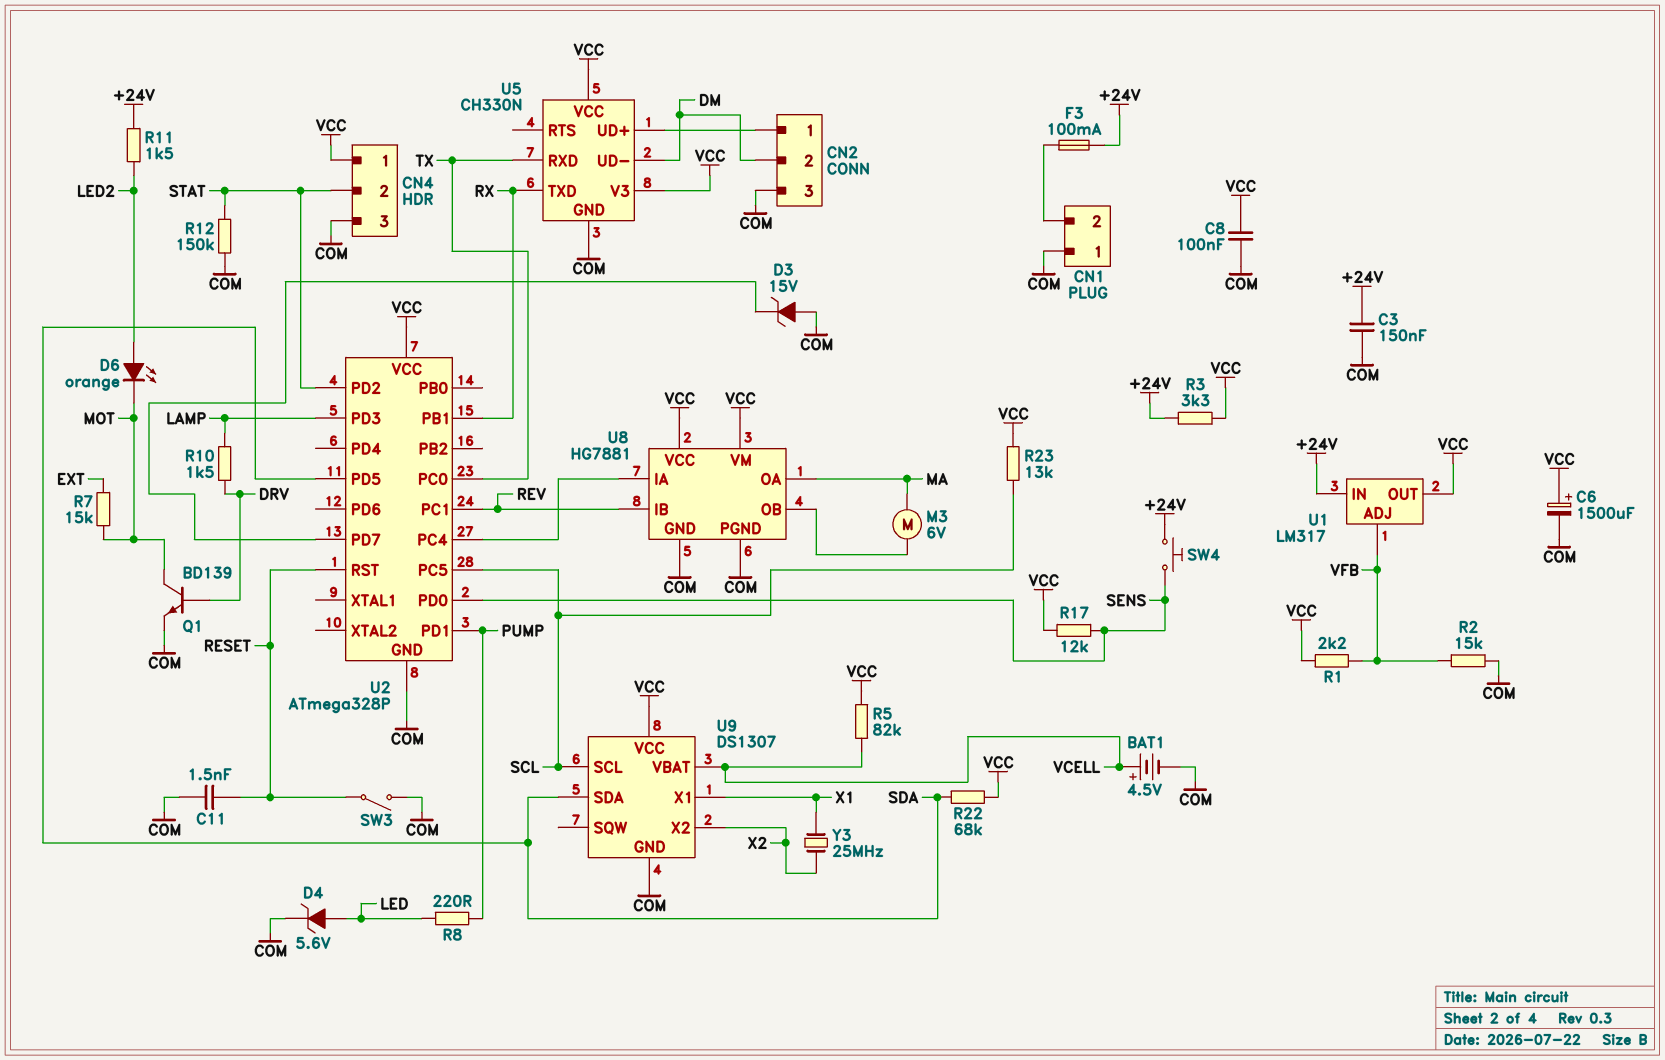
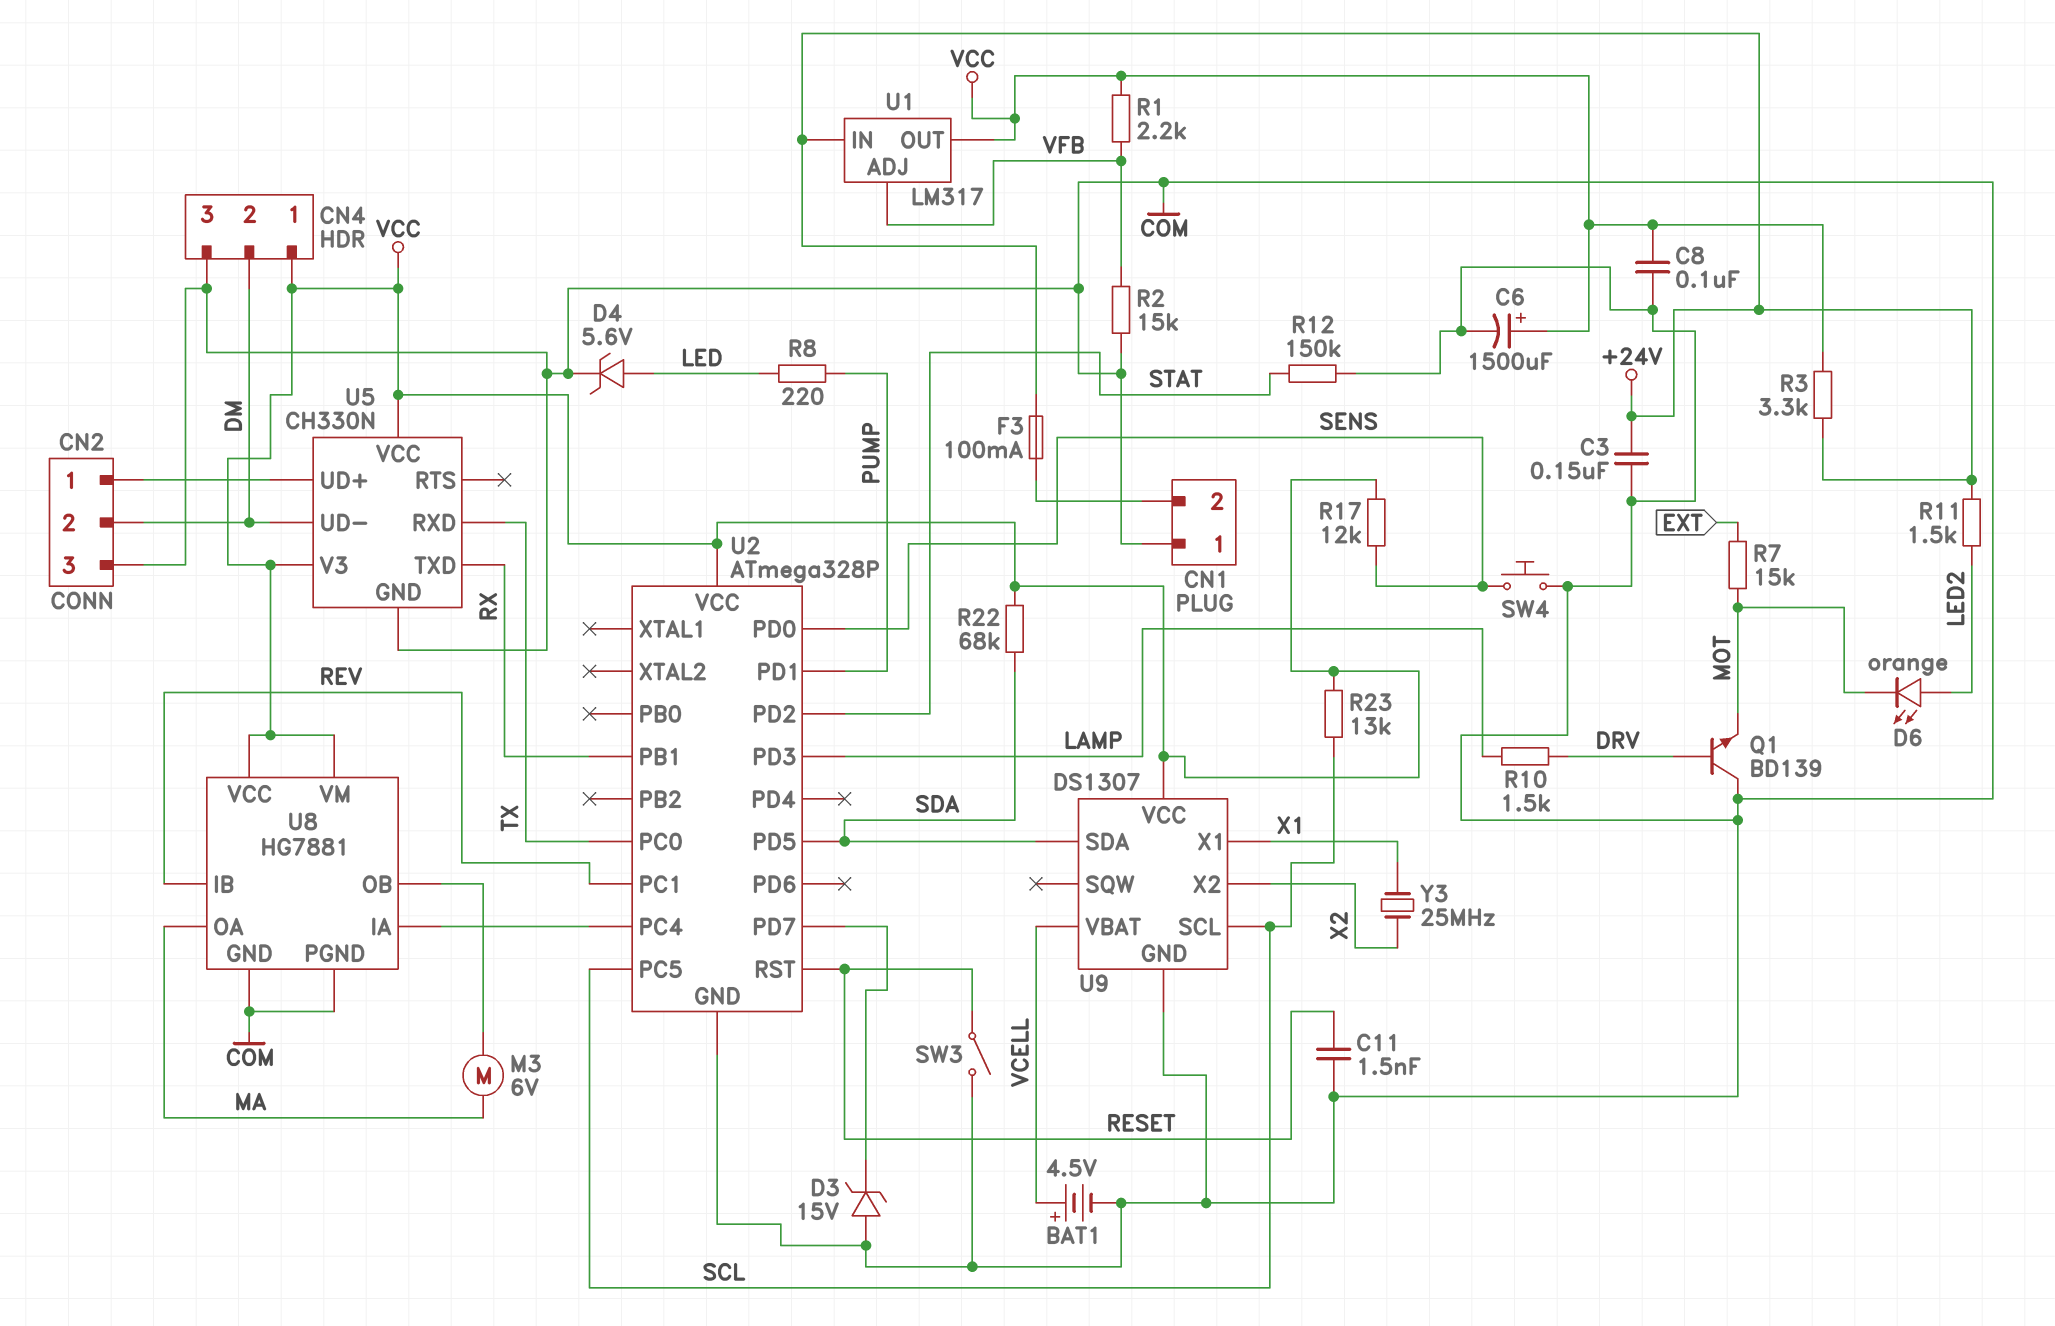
CN4 pin 2: STAT -> DM
Q1: NPN BD139 (B DRV, C MOT, E COM) -> NPN BD139 (B DRV, C COM, E MOT)
R5: 82k (VCC, VCELL) -> none
SW4: button (+24V, SENS) -> button (COM, SENS)

